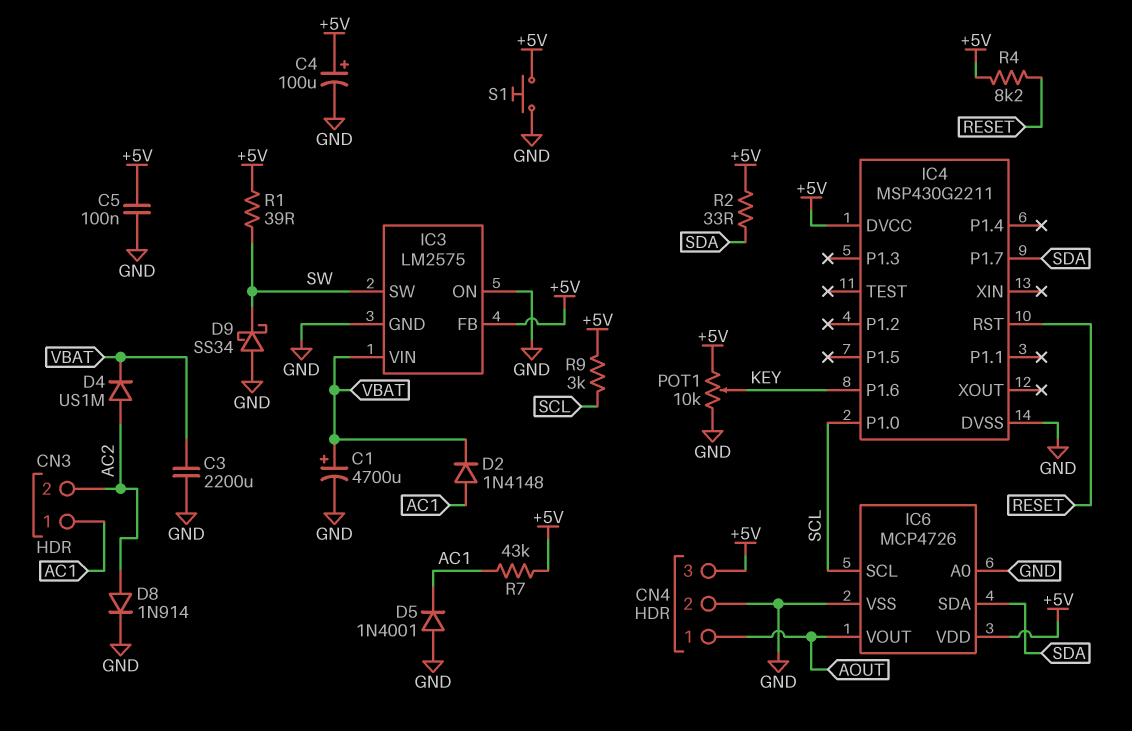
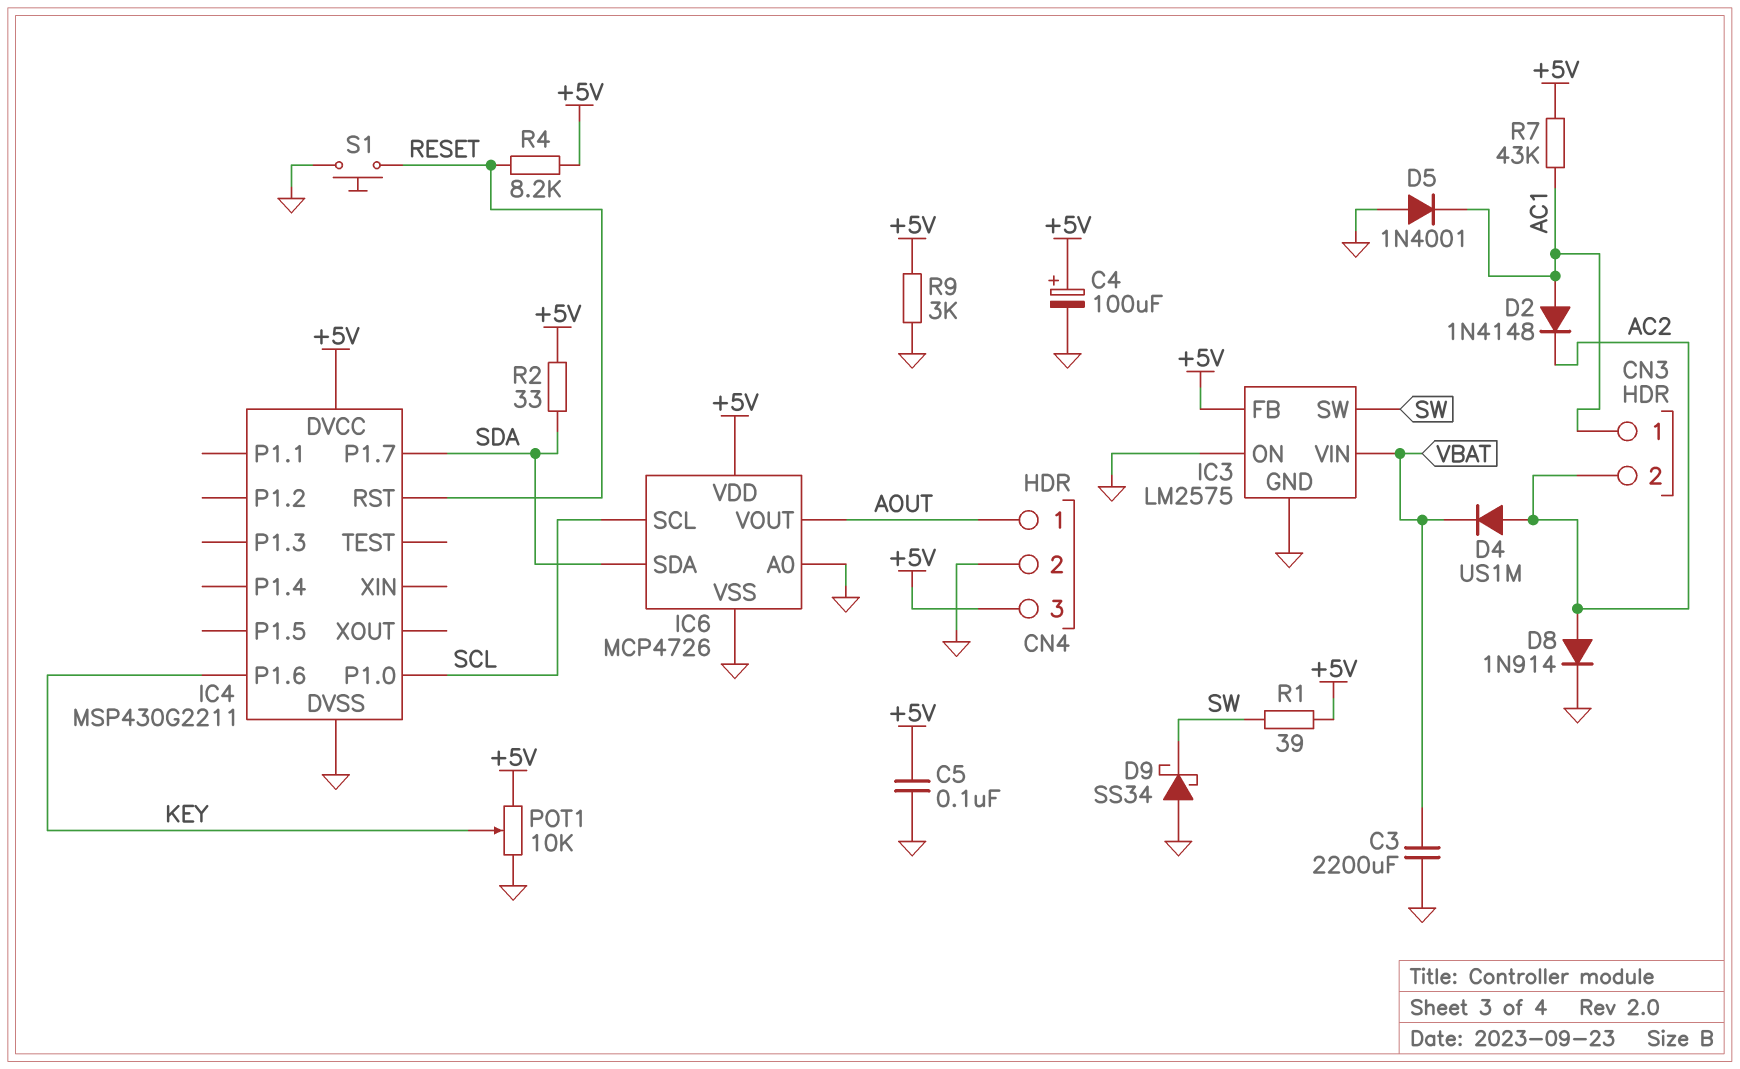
C1: 4700uF (plus VBAT, minus GND) -> none
D2: diode 1N4148 (A AC1, K VBAT) -> diode 1N4148 (A AC1, K AC2)
R9: 3k (+5V, SCL) -> 3k (+5V, GND)
S1: button (+5V, GND) -> button (GND, RESET)

